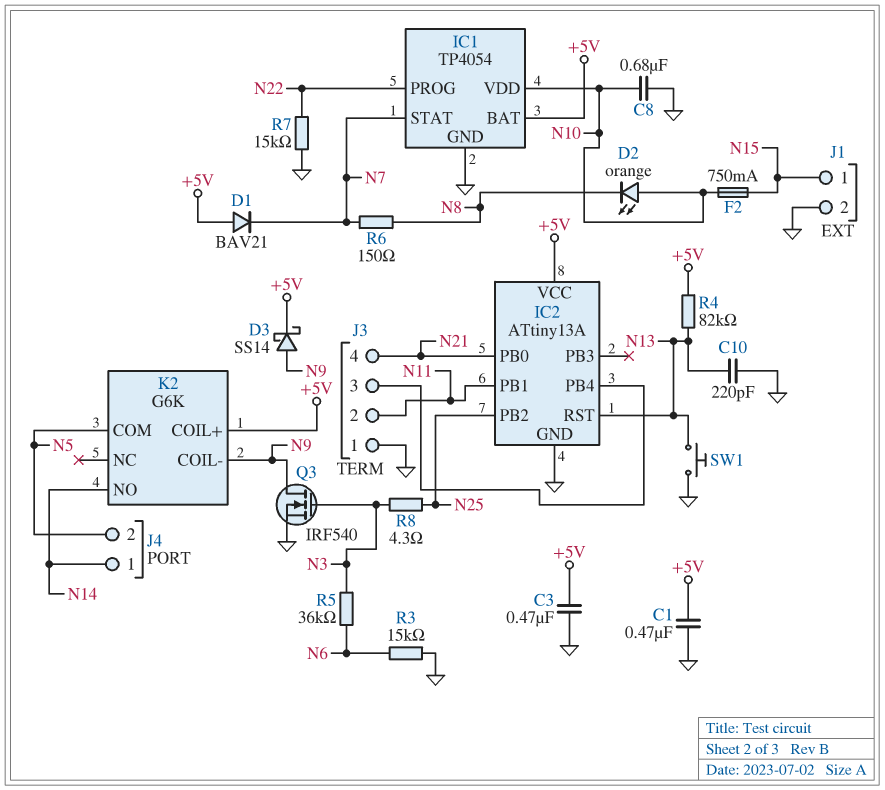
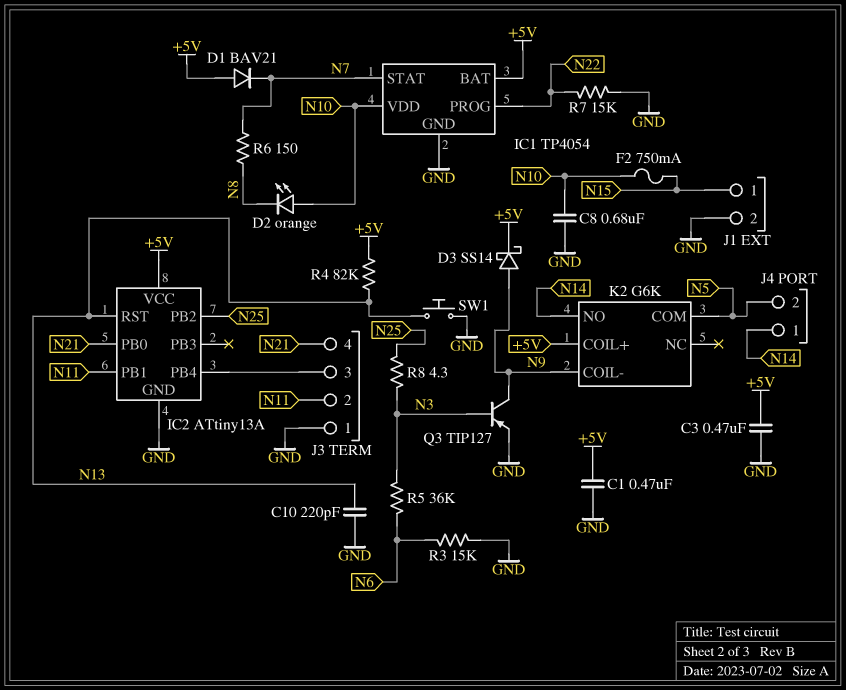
Q3: NMOS IRF540 (G N3, D N9, S GND) -> PNP TIP127 (B N3, C N9, E GND)

